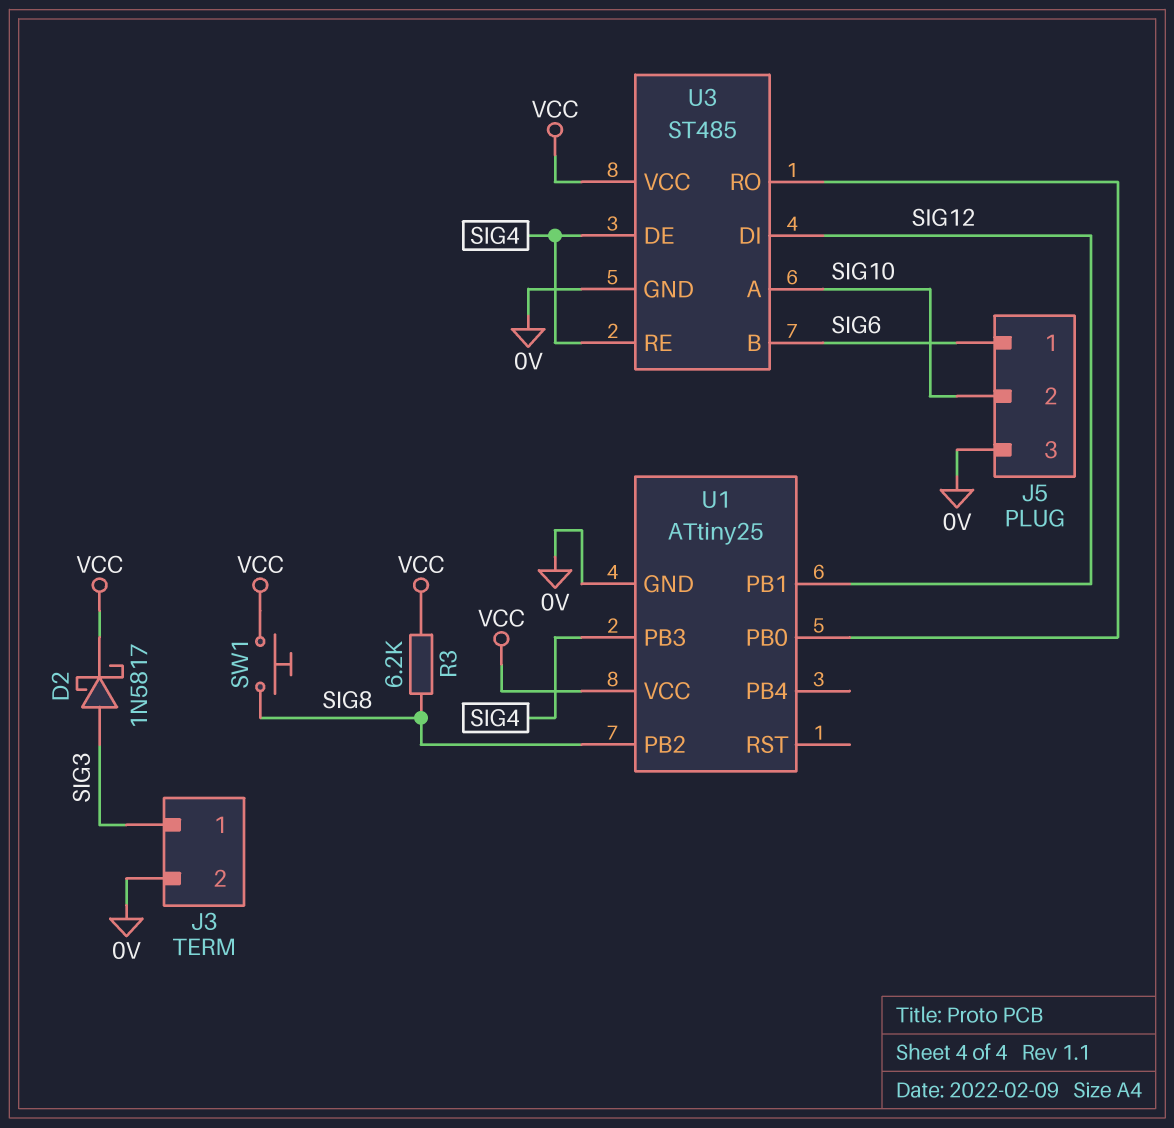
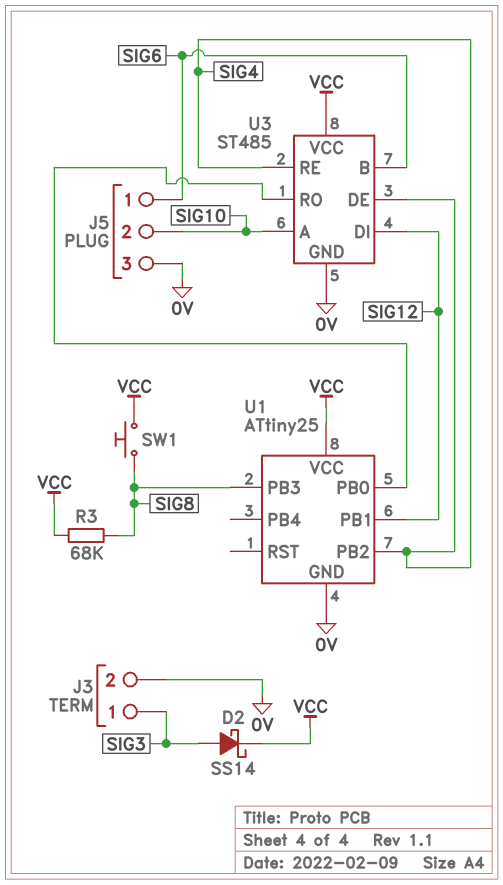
D2: schottky 1N5817 (A SIG3, K VCC) -> schottky SS14 (A SIG3, K VCC)
R3: 6.2k (SIG8, VCC) -> 68k (SIG8, VCC)
U1 pin PB2: SIG8 -> SIG4
U1 pin PB3: SIG4 -> SIG8

